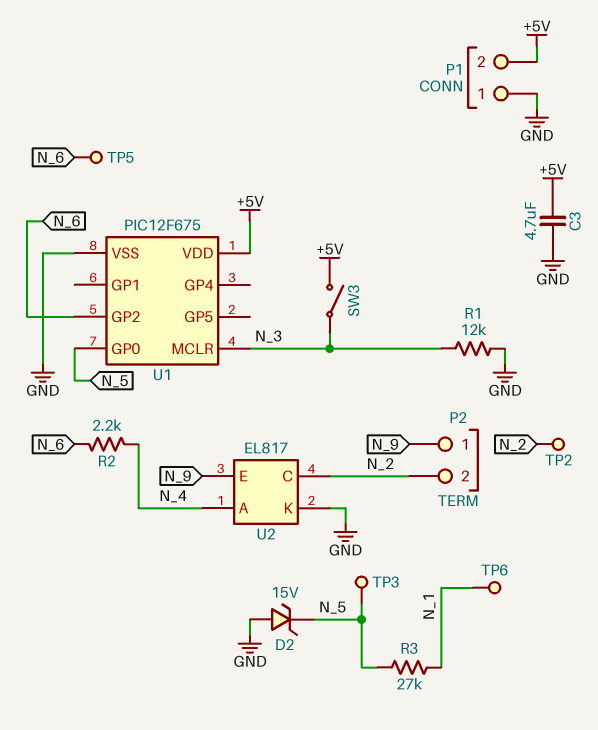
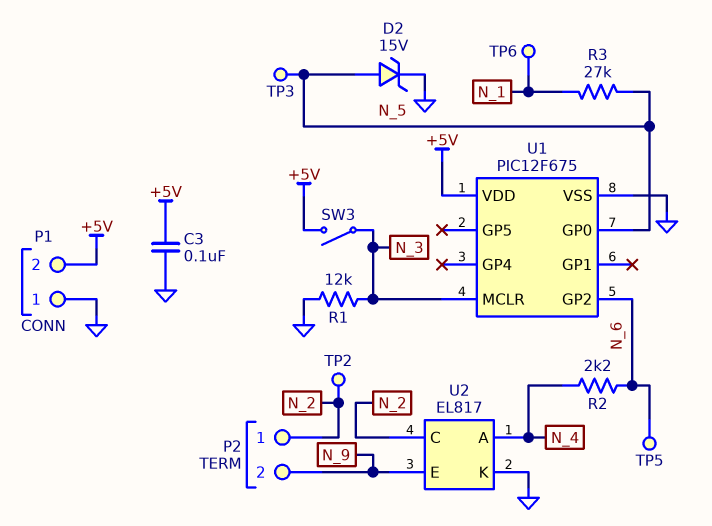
C3: 4.7uF (+5V, GND) -> 100nF (+5V, GND)
D2: zener 15V (A GND, K N_5) -> zener 15V (A N_5, K GND)
P2 pin 1: N_9 -> N_2
P2 pin 2: N_2 -> N_9

